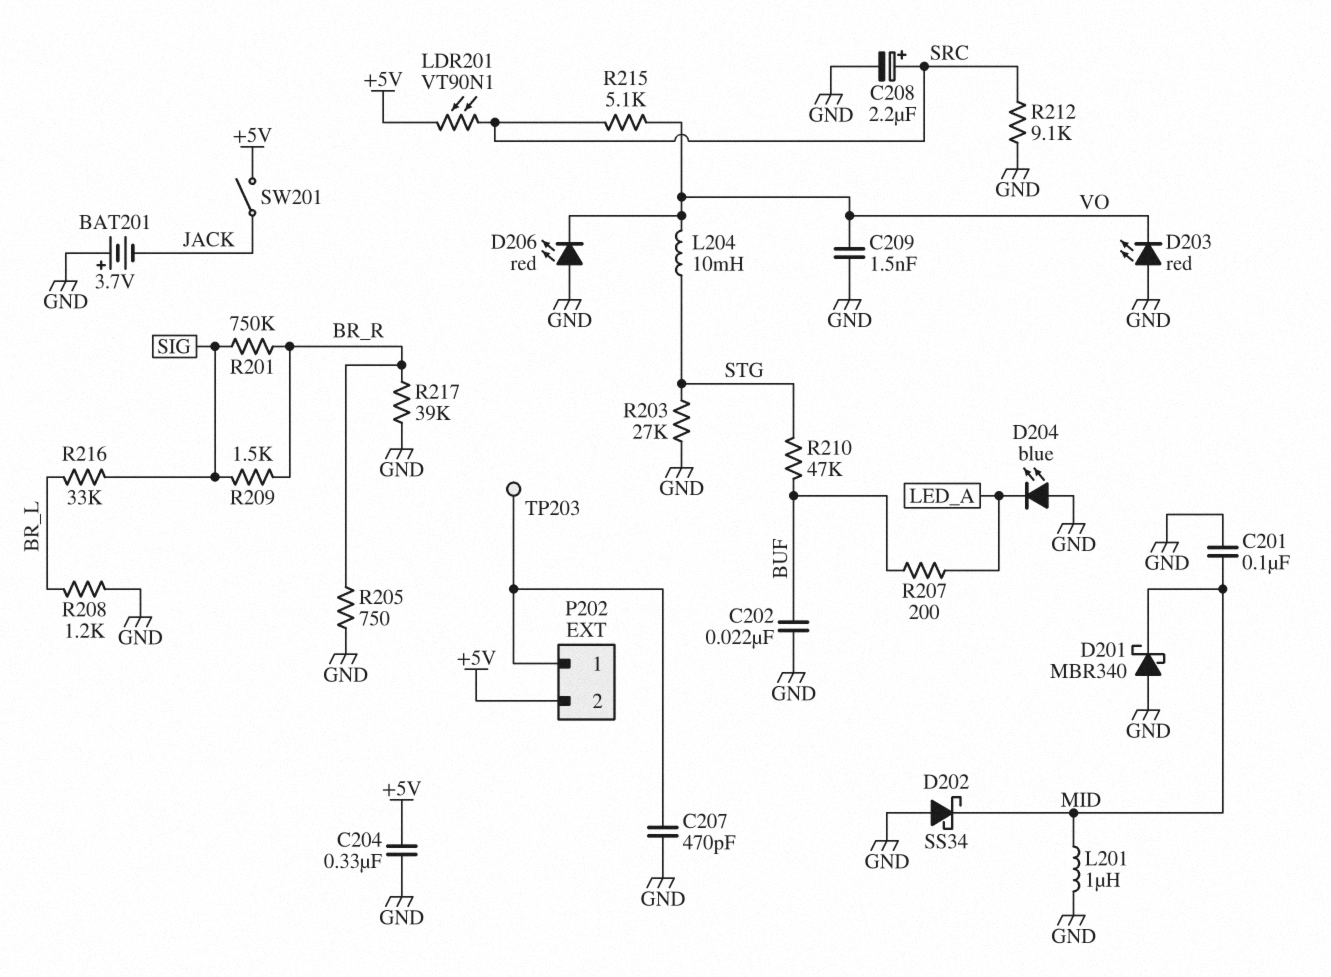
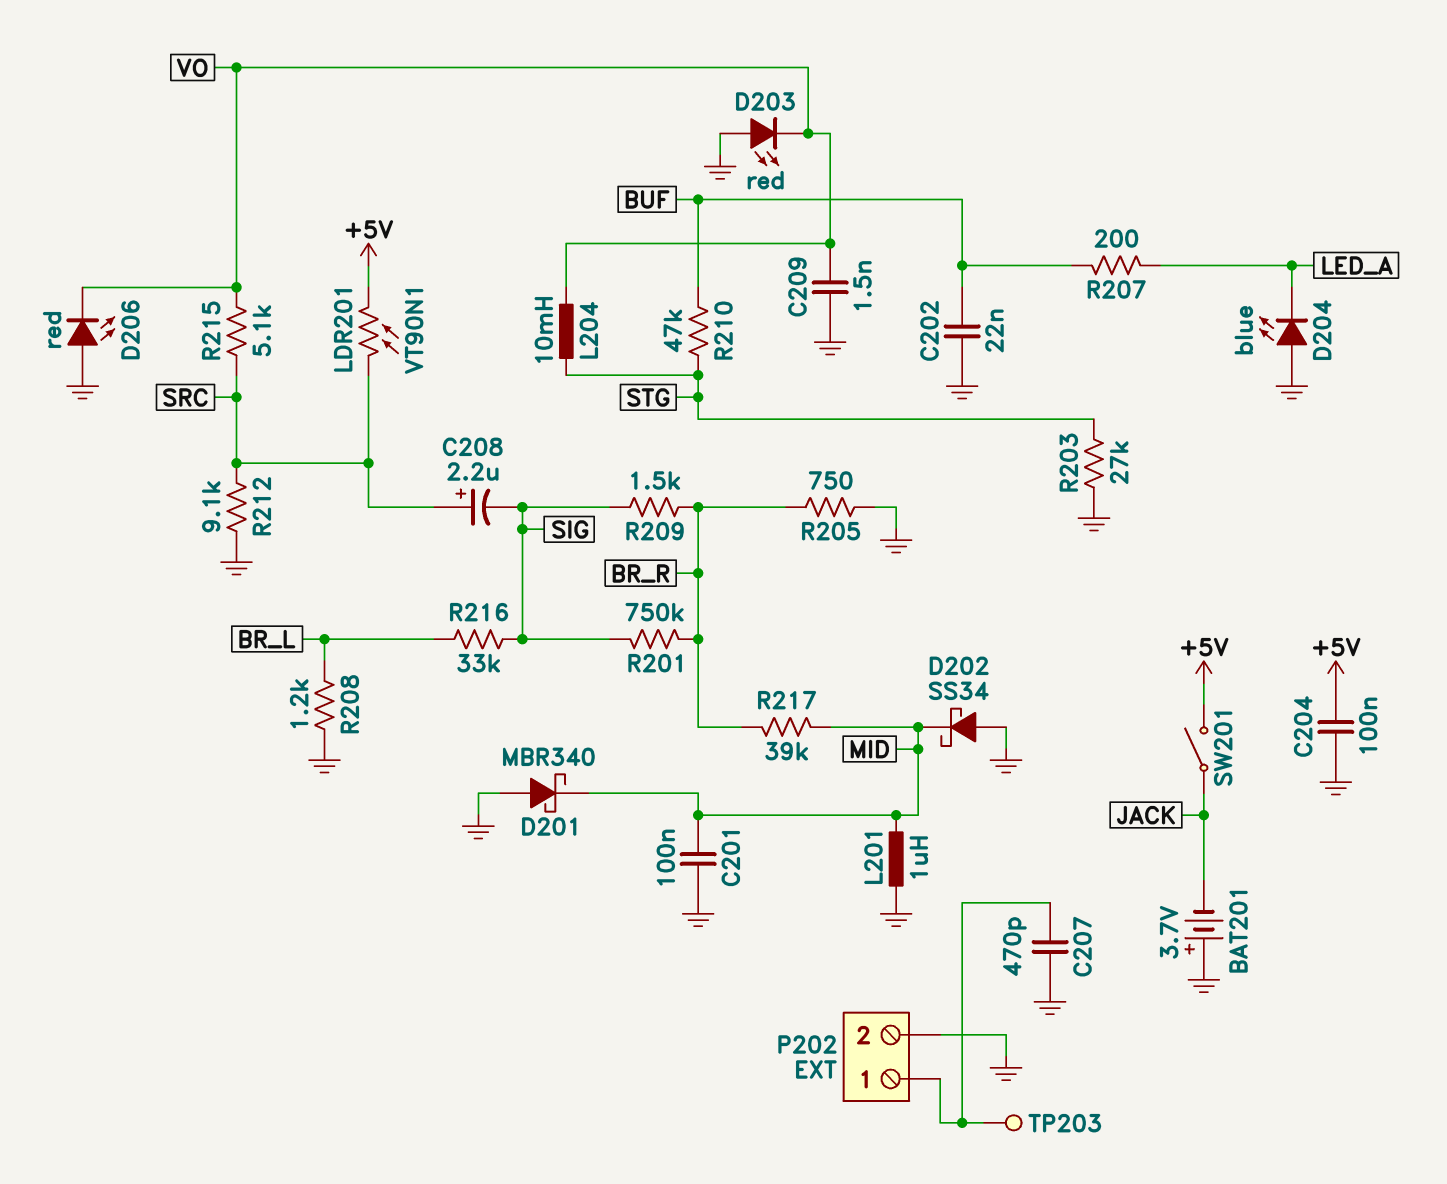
C204: 330nF (+5V, GND) -> 100nF (+5V, GND)
C208: 2.2uF (plus SRC, minus GND) -> 2.2uF (plus SRC, minus SIG)
P202 pin 2: +5V -> GND
R217: 39k (BR_R, GND) -> 39k (BR_R, MID)

